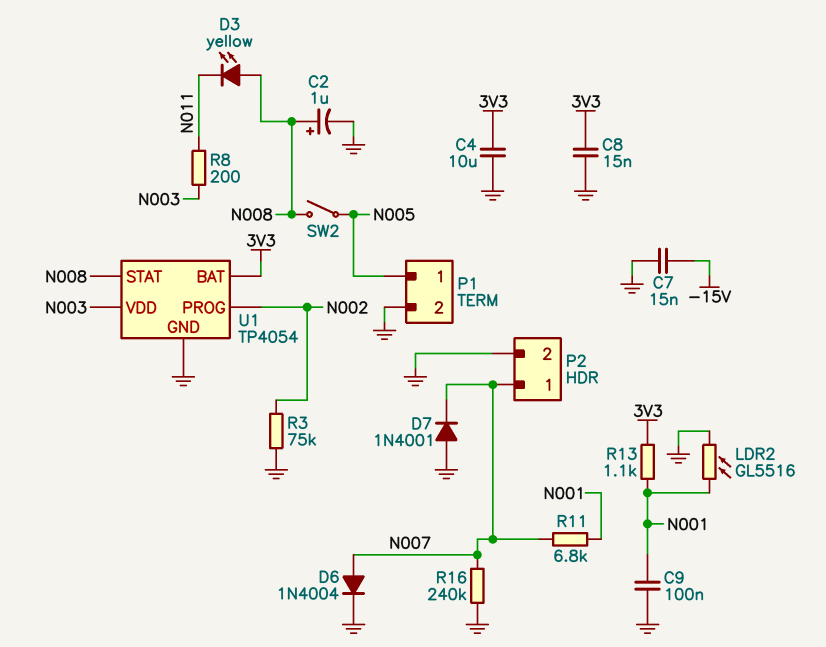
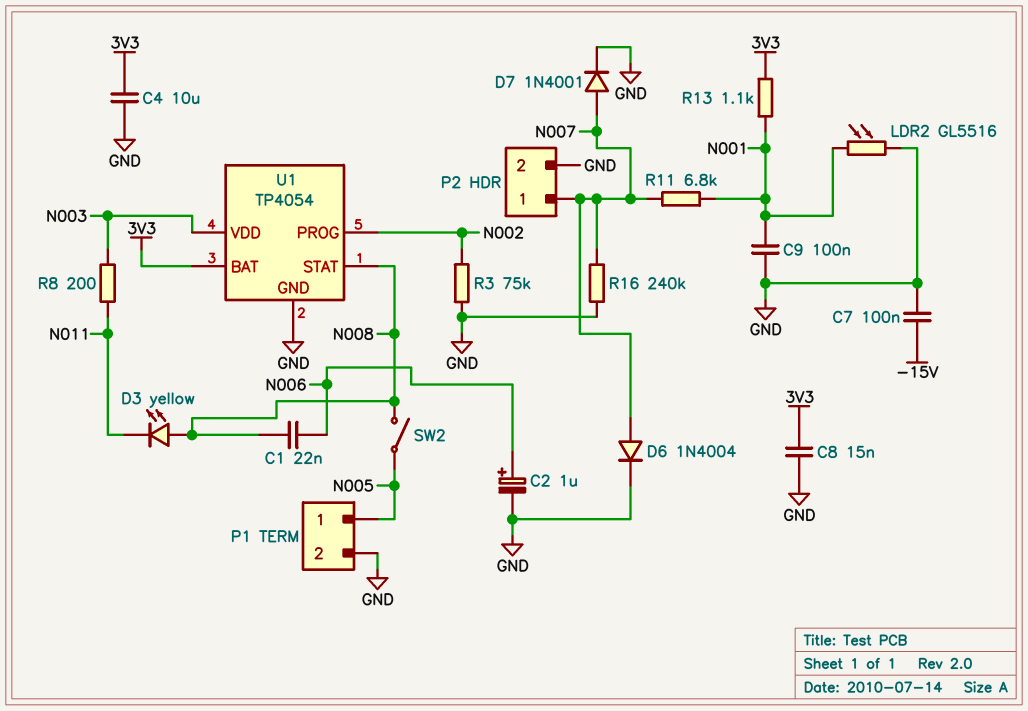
C1: none -> 22nF (N006, N008)
C2: 1uF (plus N008, minus GND) -> 1uF (plus N006, minus GND)
C7: 15nF (-15V, GND) -> 100nF (-15V, GND)
D7: diode 1N4001 (A GND, K N007) -> diode 1N4001 (A N007, K GND)

